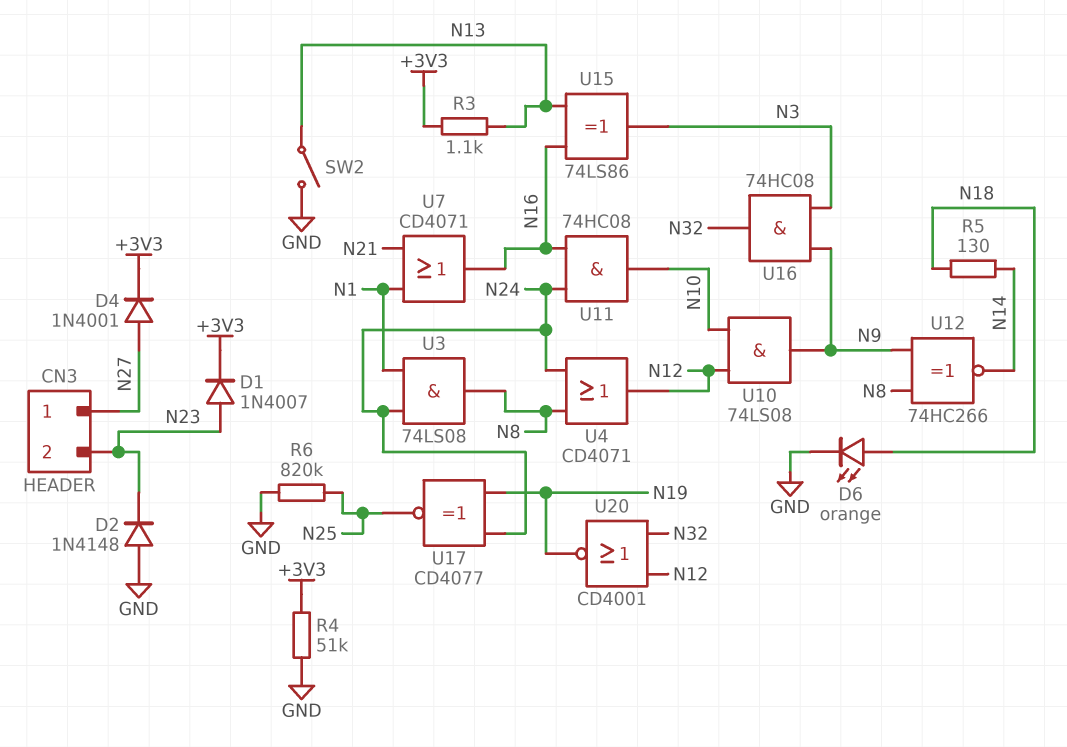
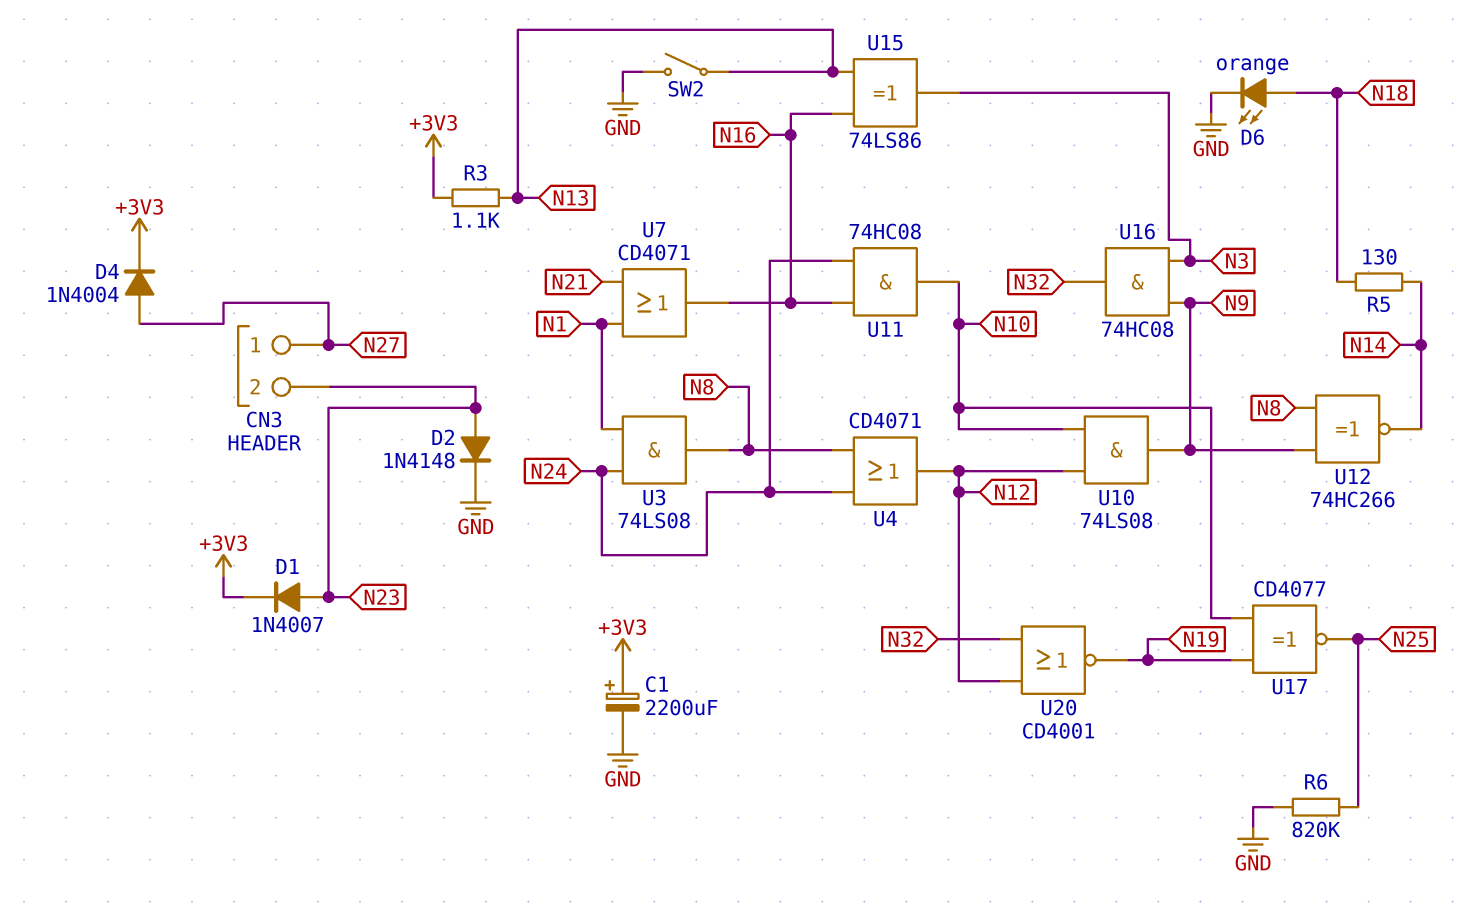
C1: none -> 2200uF (plus +3V3, minus GND)
D2: diode 1N4148 (A GND, K N23) -> diode 1N4148 (A N23, K GND)
D4: diode 1N4001 (A N27, K +3V3) -> diode 1N4004 (A N27, K +3V3)
R4: 51k (+3V3, GND) -> none
U17: XNOR CD4077 (in N19, in N24, out N25) -> XNOR CD4077 (in N10, in N19, out N25)

